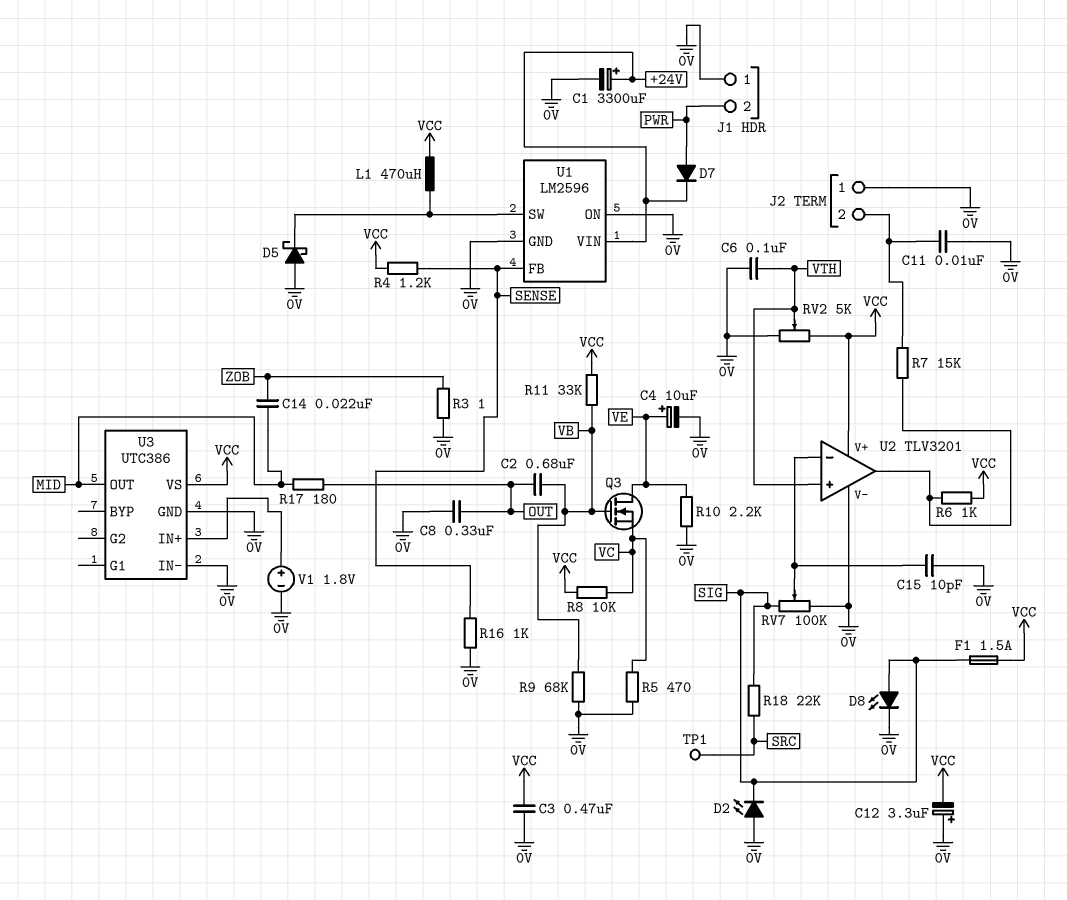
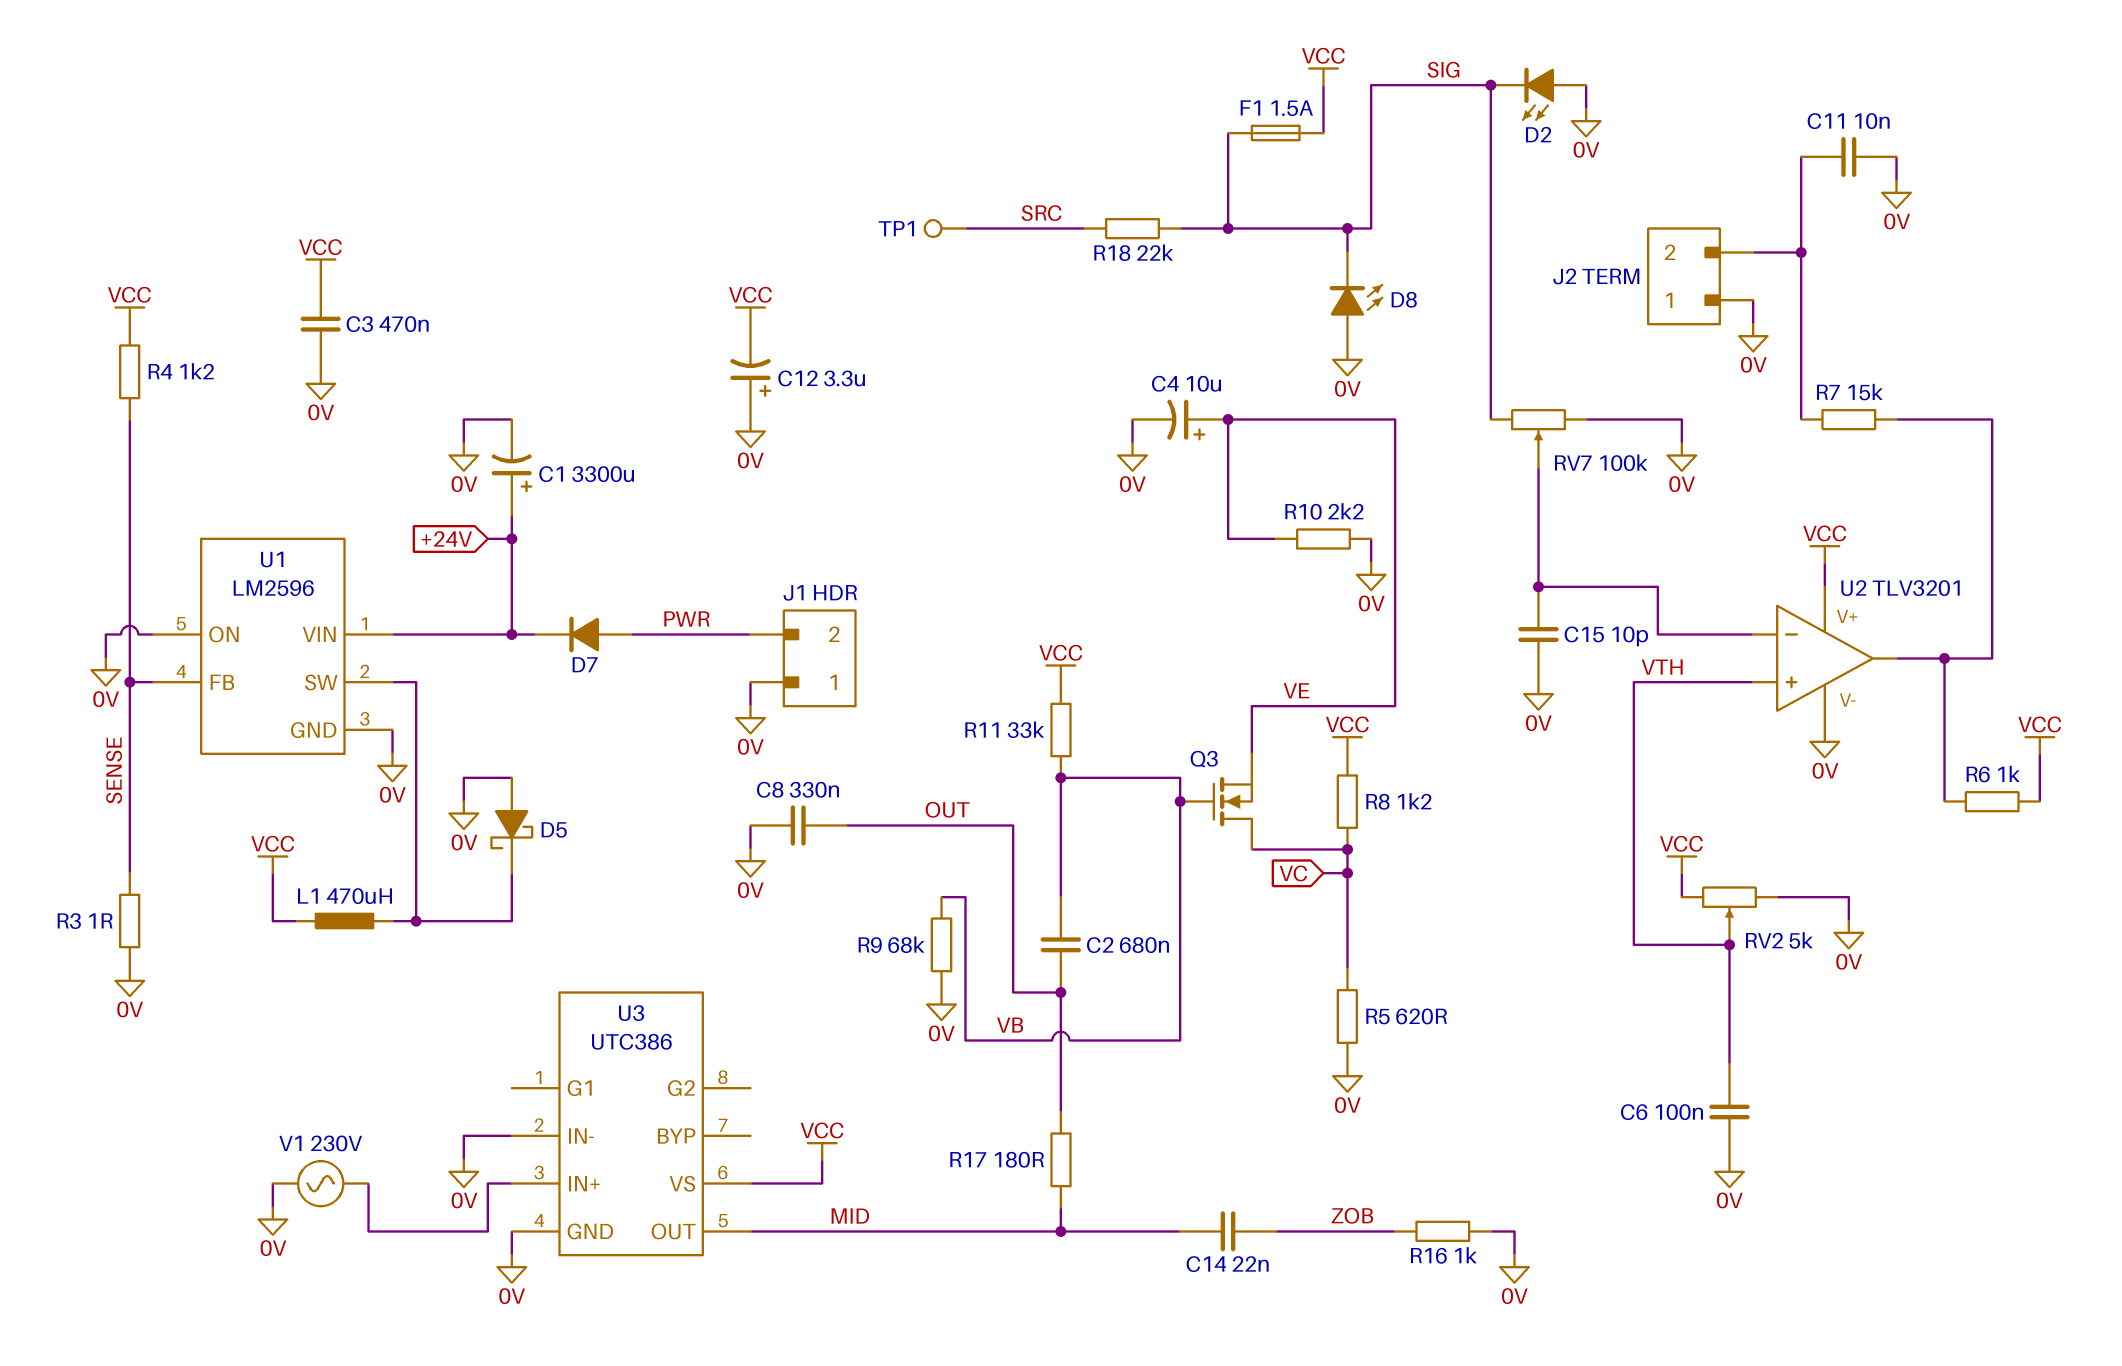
D8: LED (A SIG, K 0V) -> LED (A 0V, K SIG)
Q3: NMOS (G VB, D VE, S VC) -> NMOS (G VB, D VC, S VE)
R3: 1 (0V, ZOB) -> 1 (0V, SENSE)
R5: 470 (0V, VC) -> 620 (0V, VC)
R8: 10k (VC, VCC) -> 1.2k (VC, VCC)
R16: 1k (0V, SENSE) -> 1k (0V, ZOB)
V1: 1.8V (plus U3/IN+, minus 0V) -> AC 230V (0V, U3/IN+)

